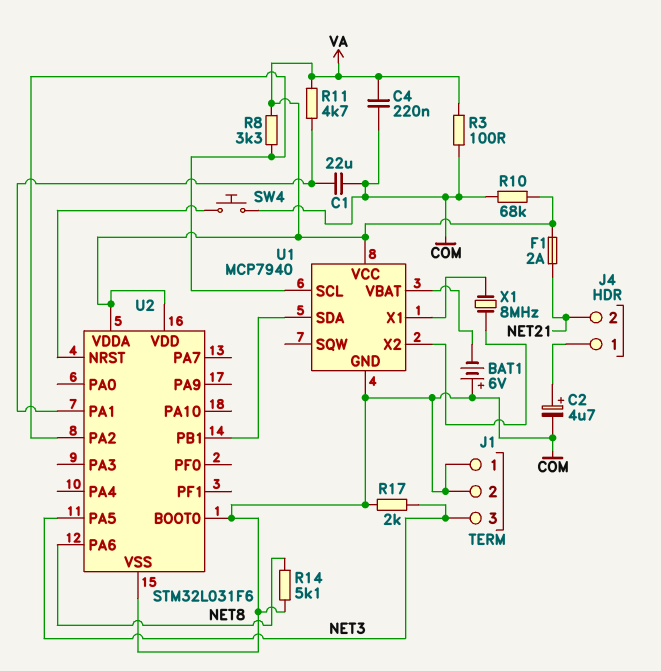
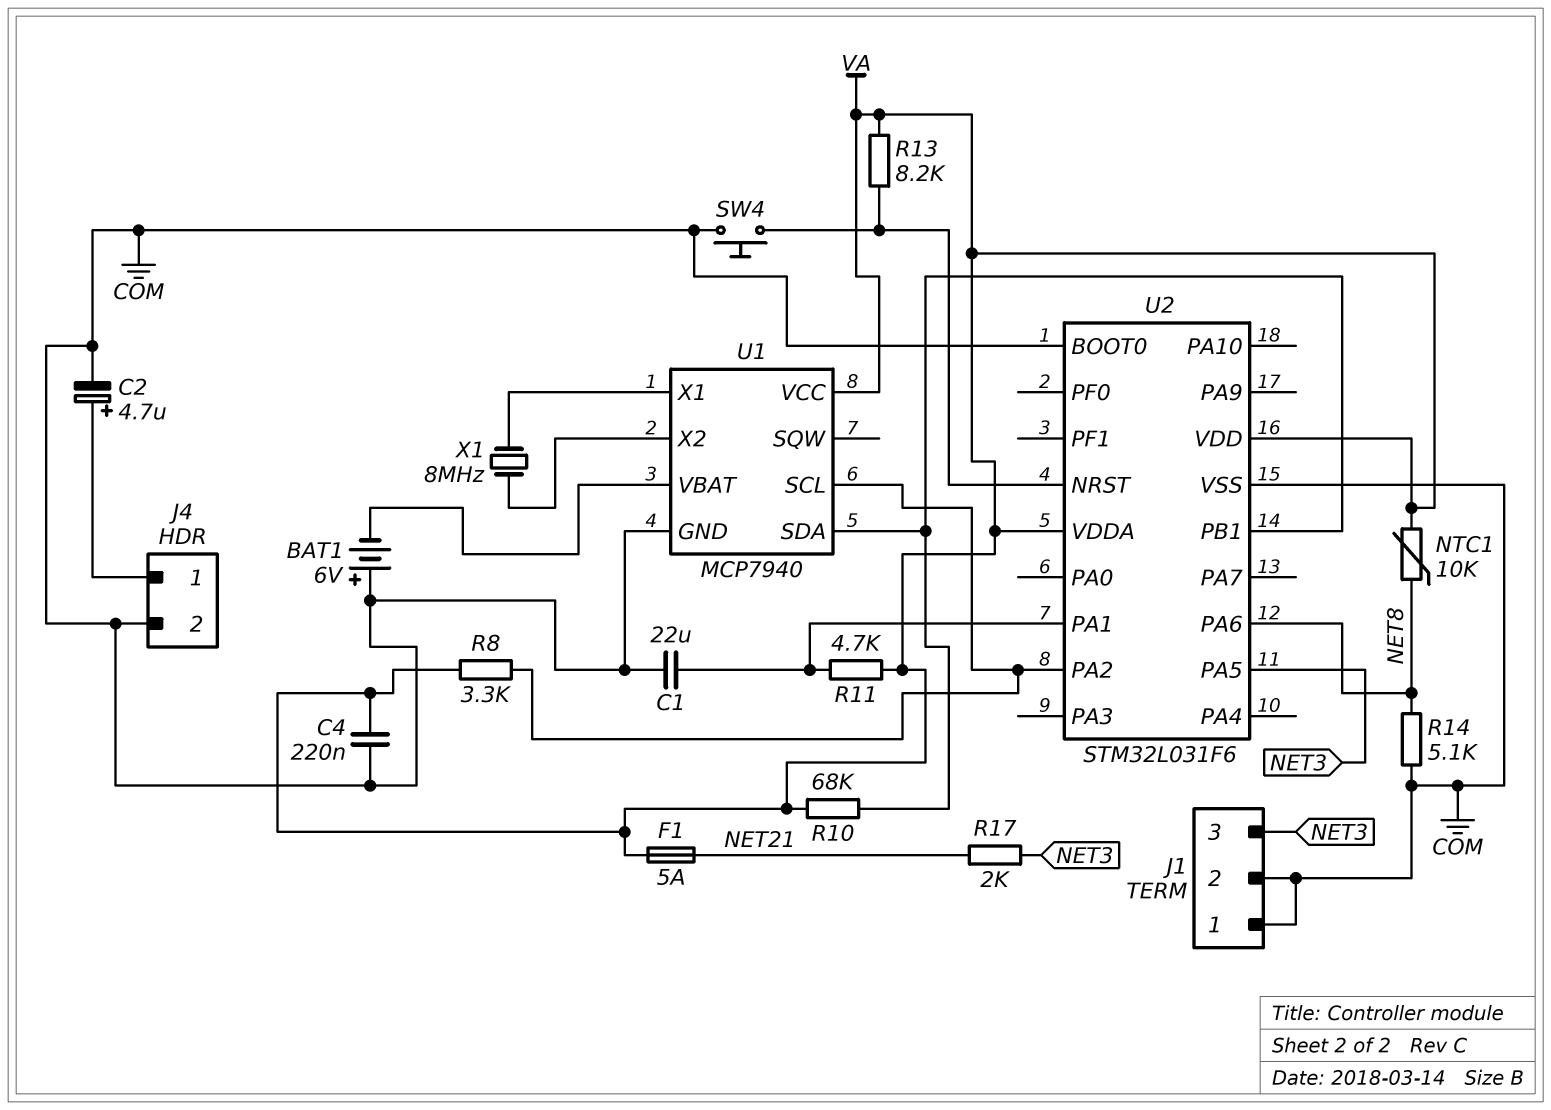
F1: 2A (NET21, VA) -> 5A (NET21, VA)
J4 pin 2: NET21 -> COM
NTC1: none -> 10k (NET8, VA)
R3: 100 (COM, VA) -> none
R10: 68k (COM, VA) -> 68k (U1/SDA, VA)
R13: none -> 8.2k (U2/NRST, VA)
R17: 2k (COM, NET3) -> 2k (NET3, NET21)

